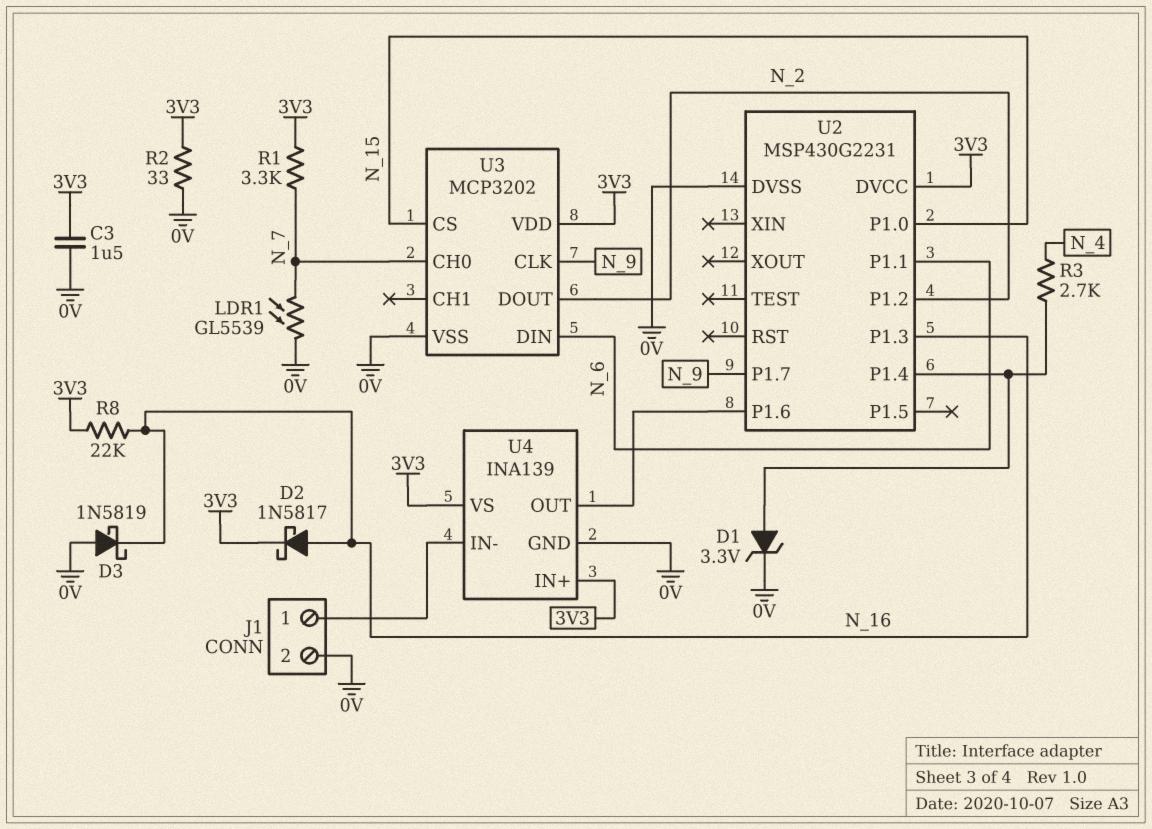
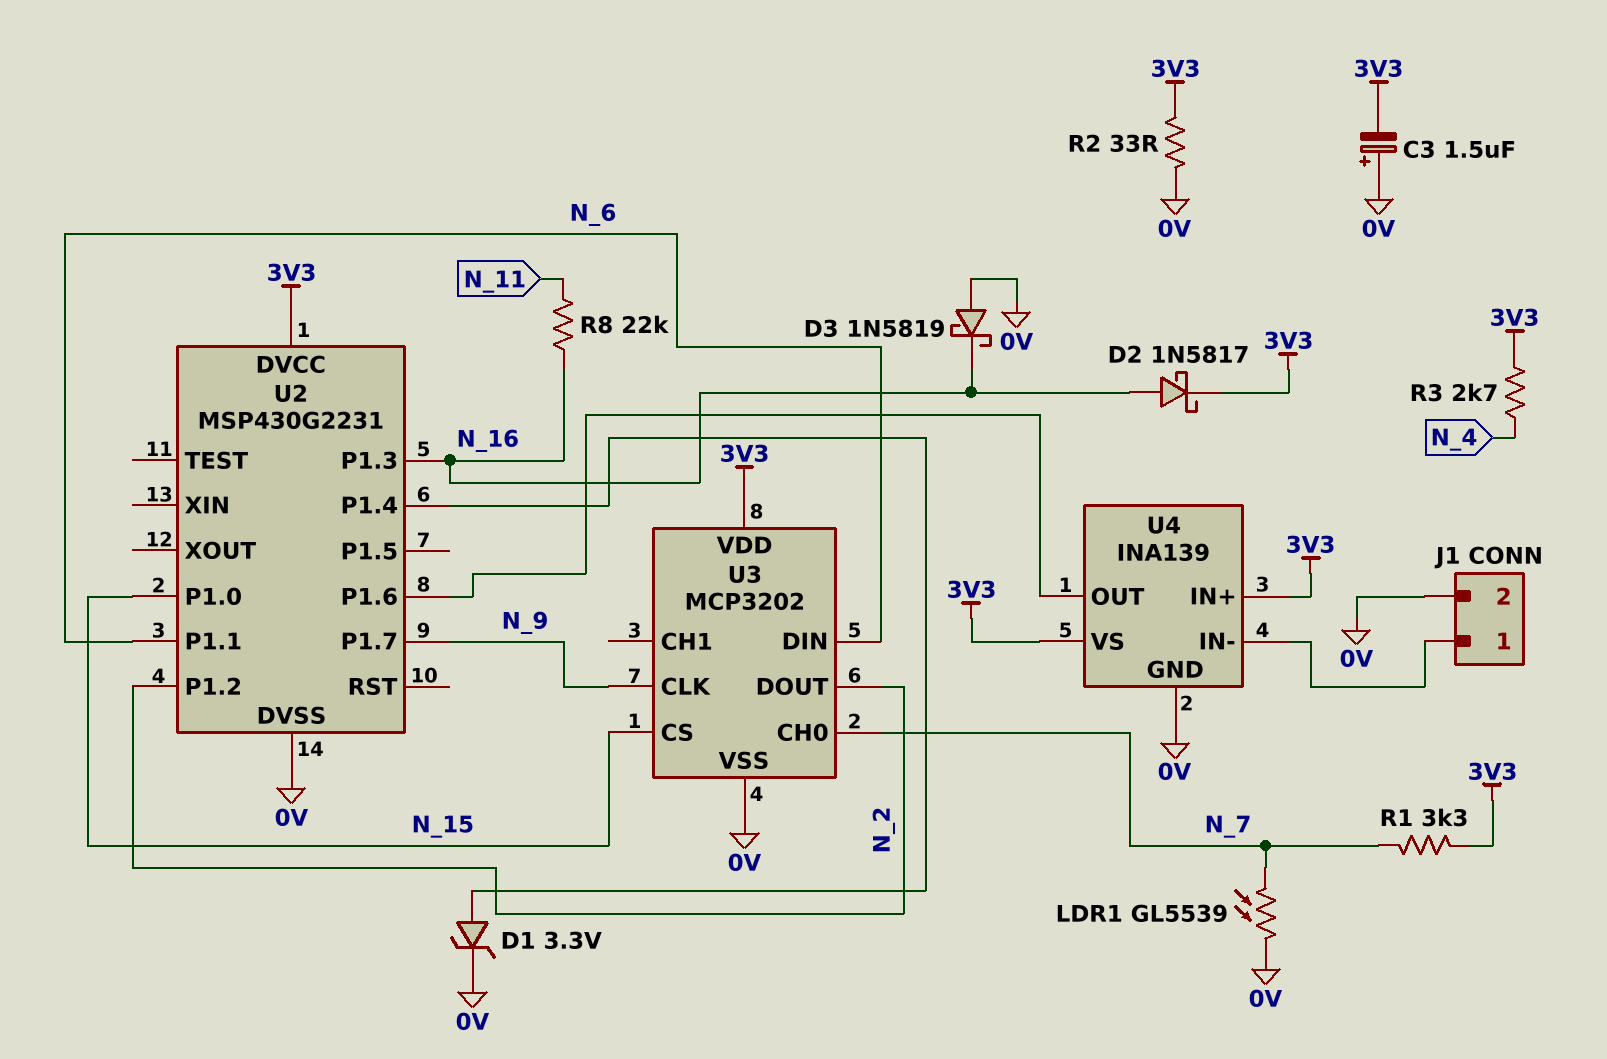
C3: 1.5uF (0V, 3V3) -> 1.5uF (plus 0V, minus 3V3)
R3: 2.7k (N_4, U2/P1.4) -> 2.7k (3V3, N_4)
R8: 22k (3V3, N_16) -> 22k (N_11, N_16)

